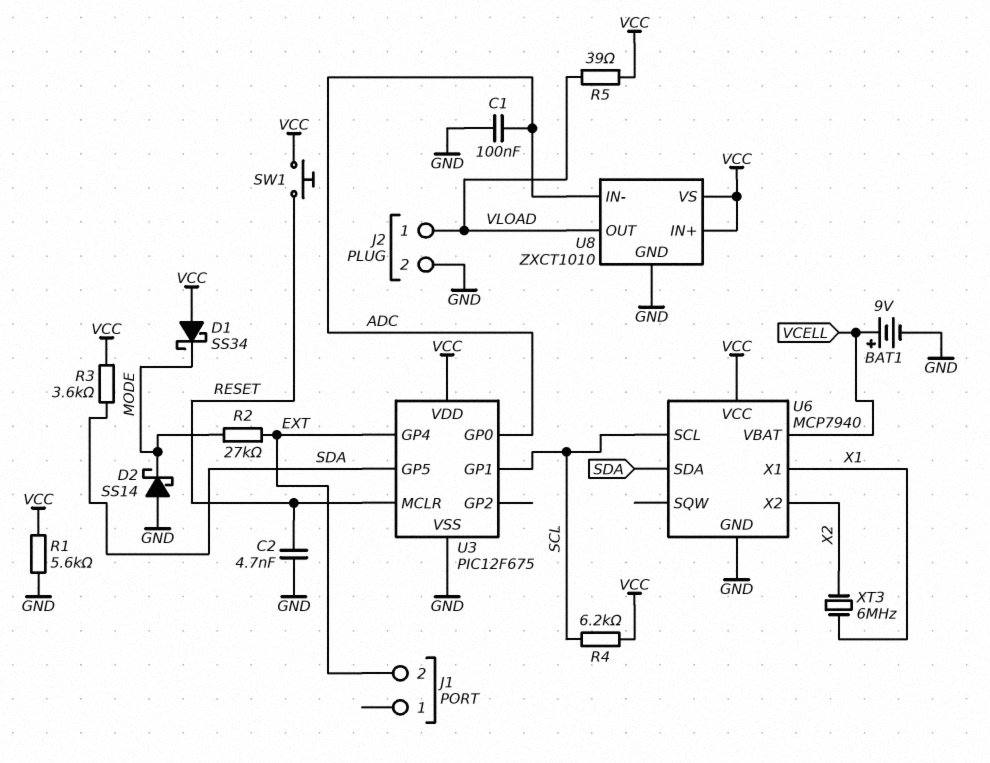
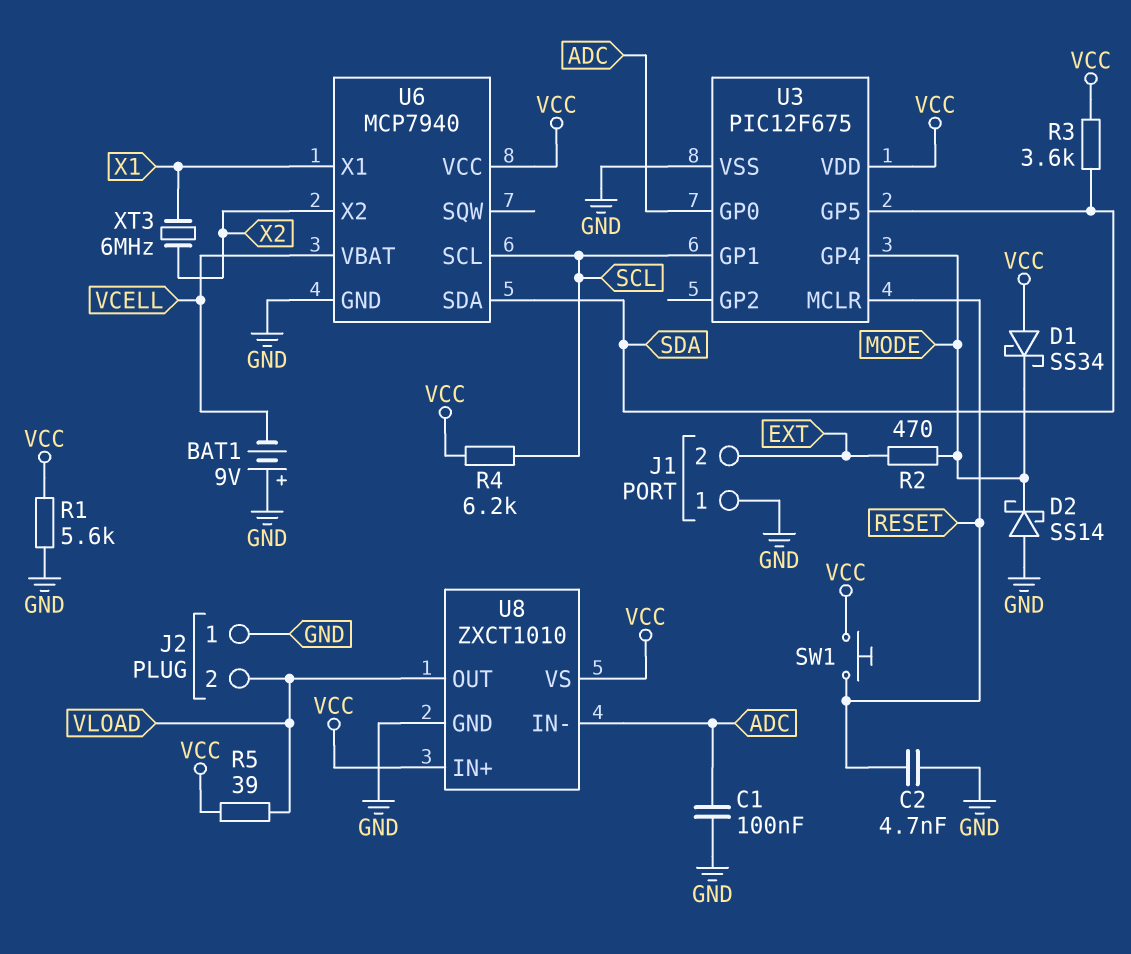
BAT1: 9V (plus VCELL, minus GND) -> 9V (plus GND, minus VCELL)
J1 pin 1: none -> GND
J2 pin 1: VLOAD -> GND
J2 pin 2: GND -> VLOAD
R2: 27k (EXT, MODE) -> 470 (EXT, MODE)
U3 pin GP4: EXT -> MODE

